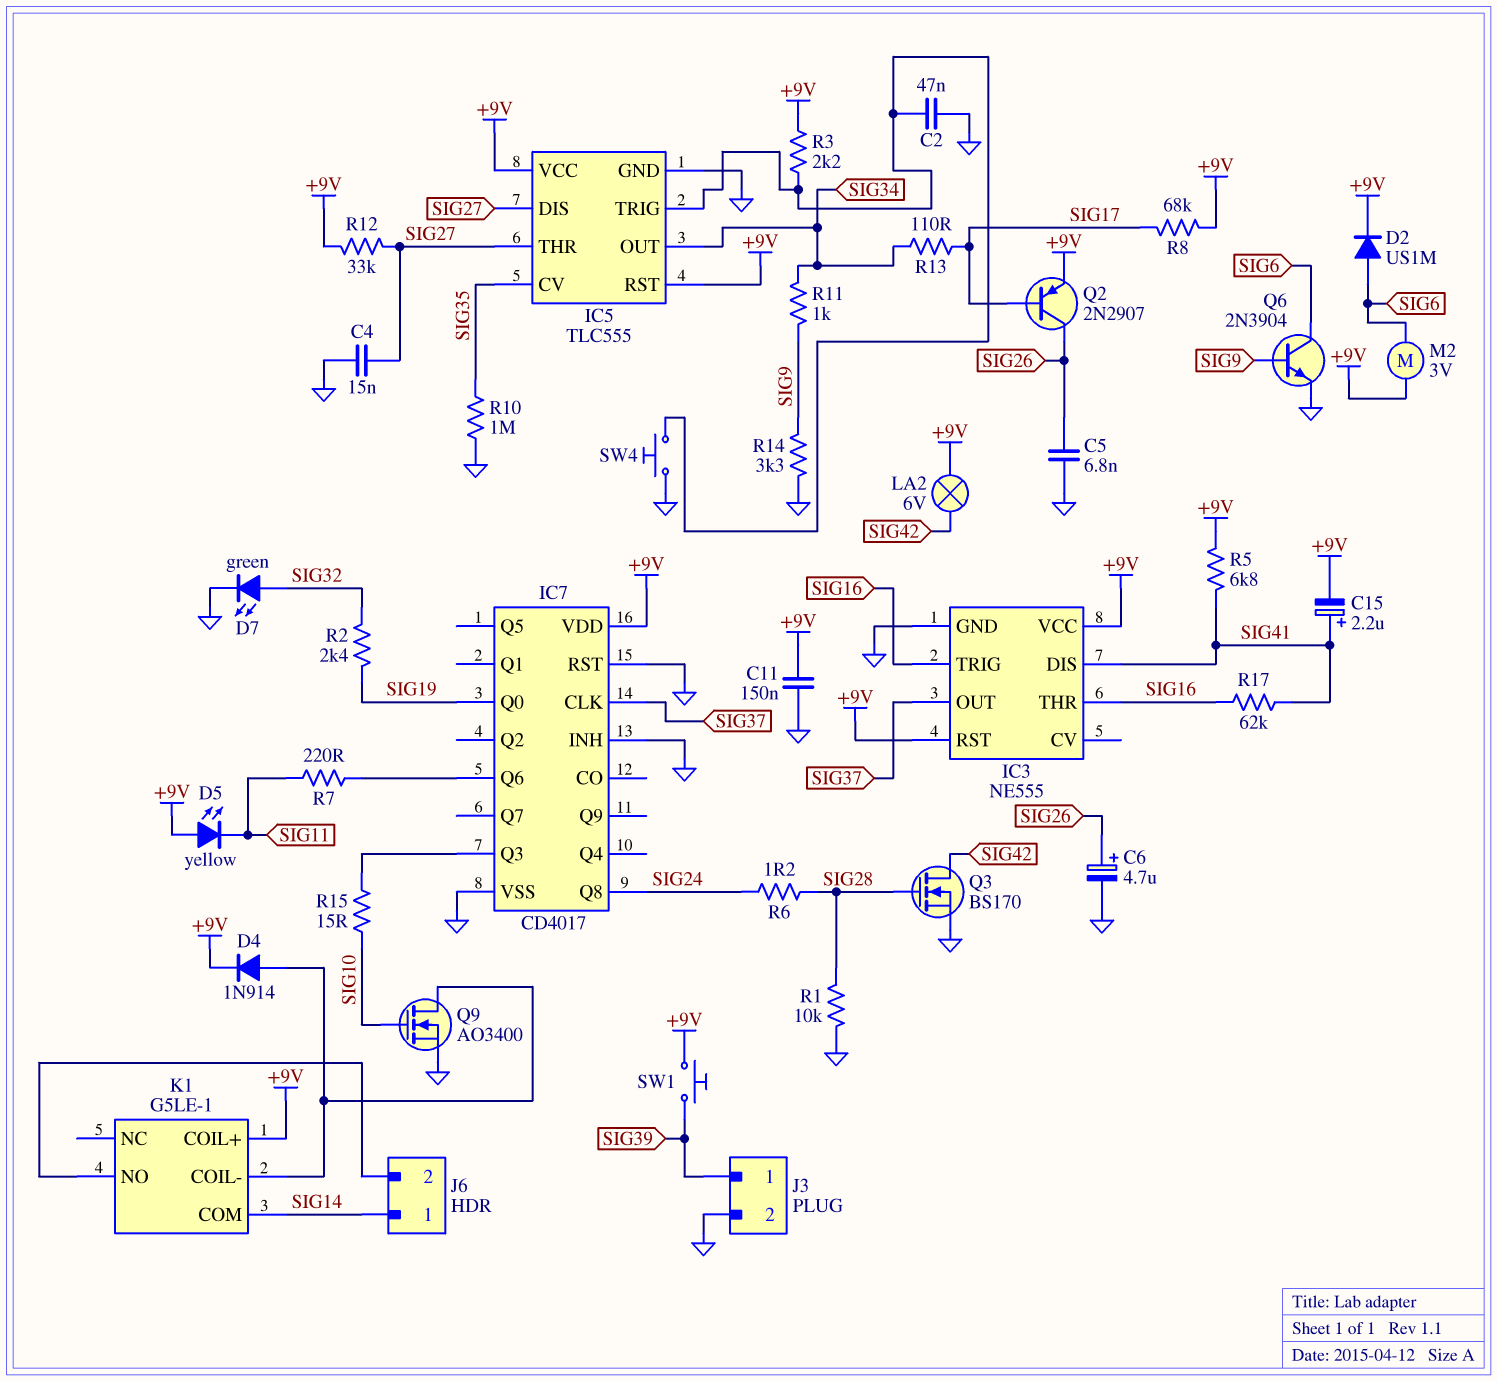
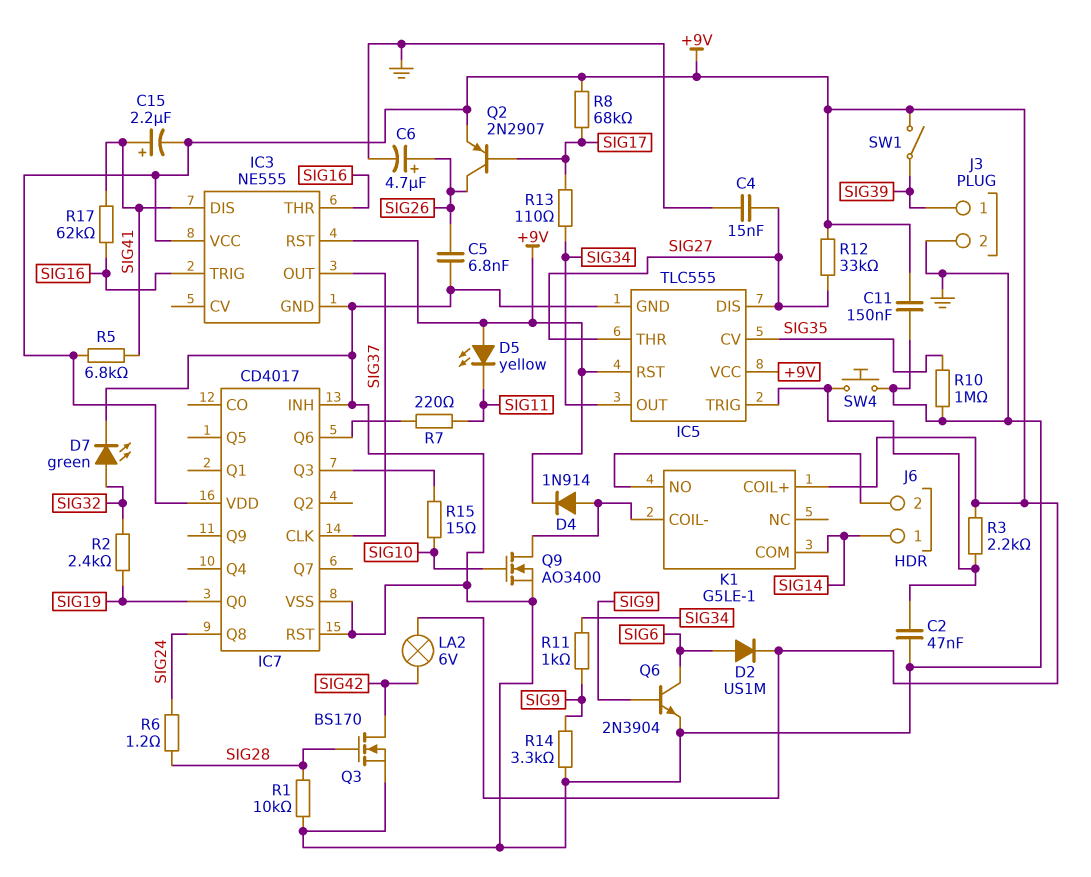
M2: motor 3V (+9V, SIG6) -> none
SW1: button (+9V, SIG39) -> switch (+9V, SIG39)

